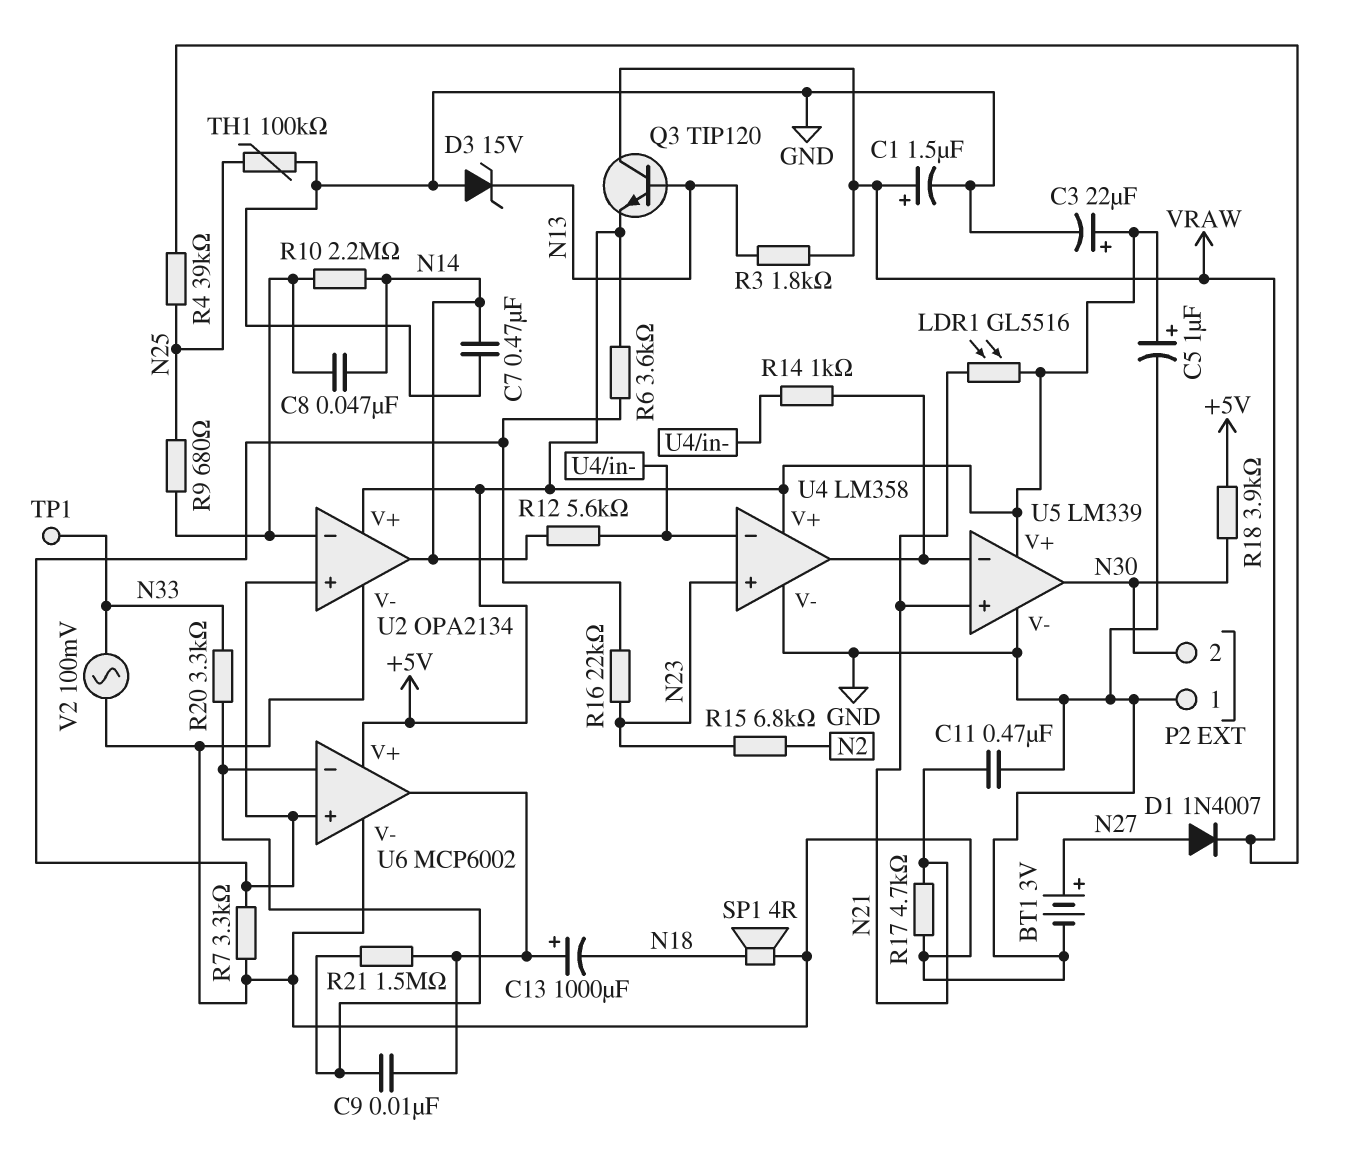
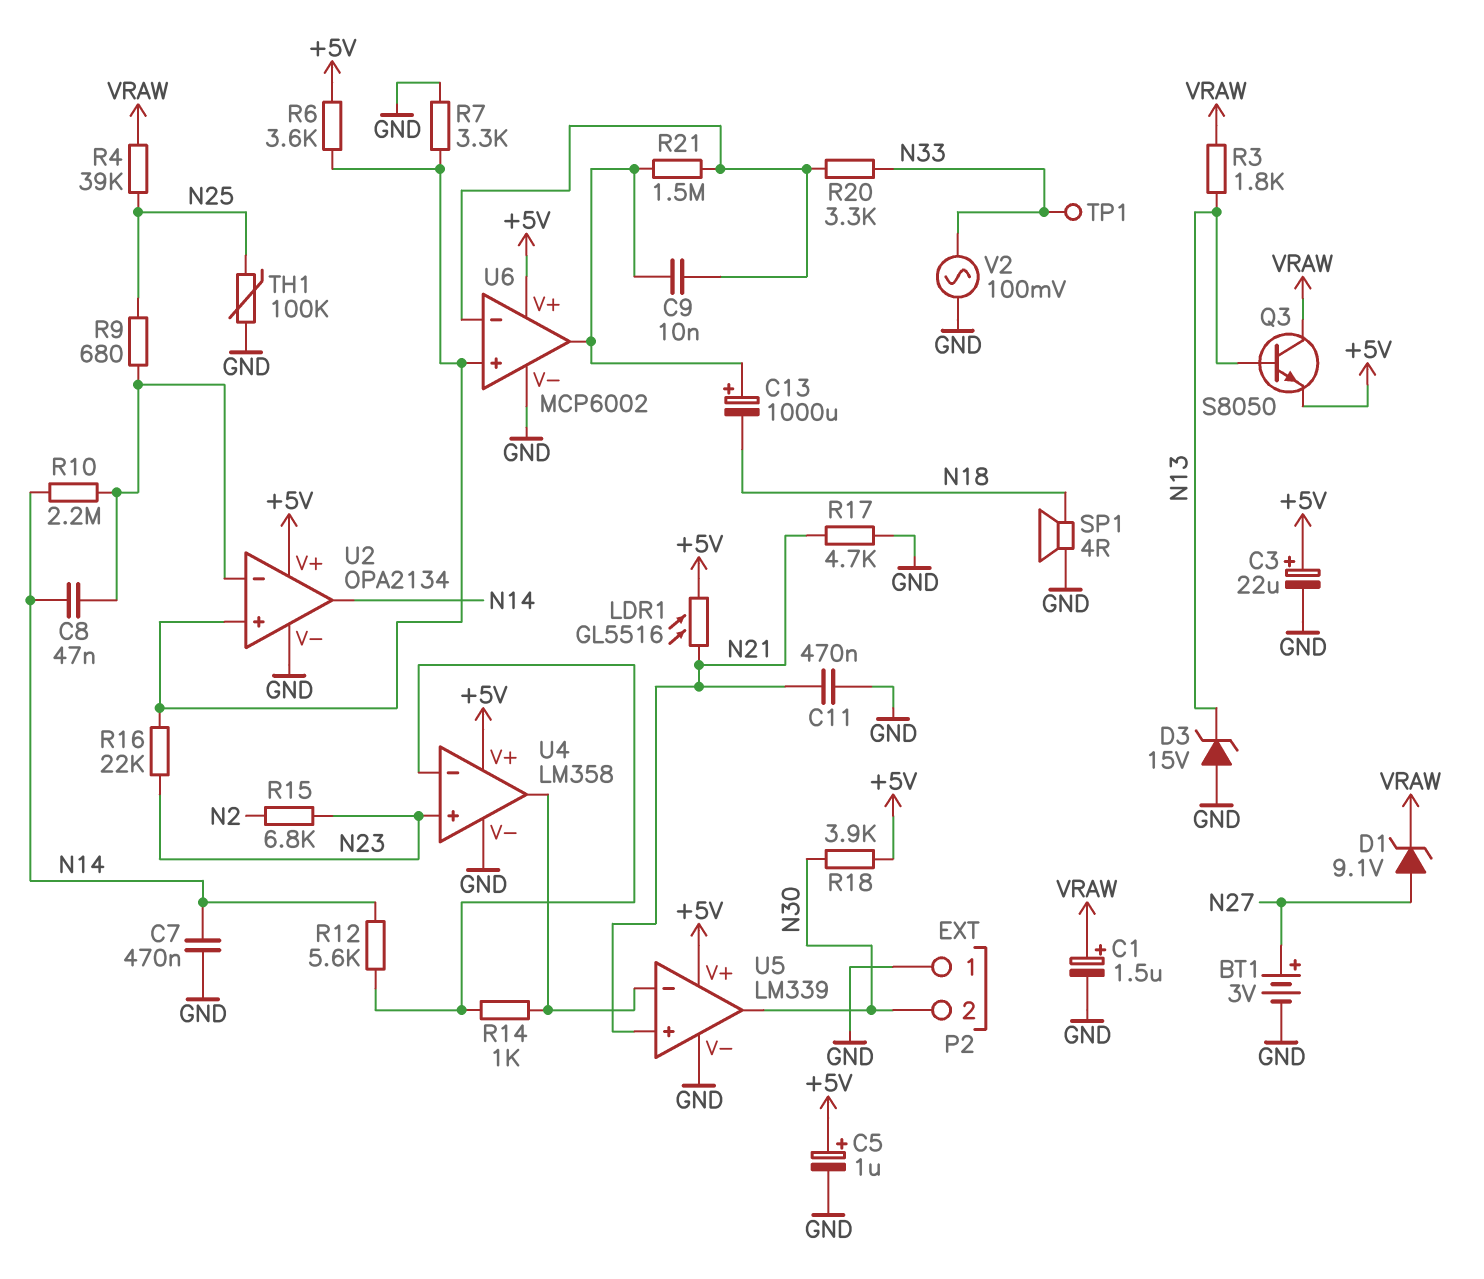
D1: diode 1N4007 (A N27, K VRAW) -> zener 9.1V (A N27, K VRAW)
Q3: NPN TIP120 (B N13, C VRAW, E +5V) -> NPN S8050 (B N13, C VRAW, E +5V)

